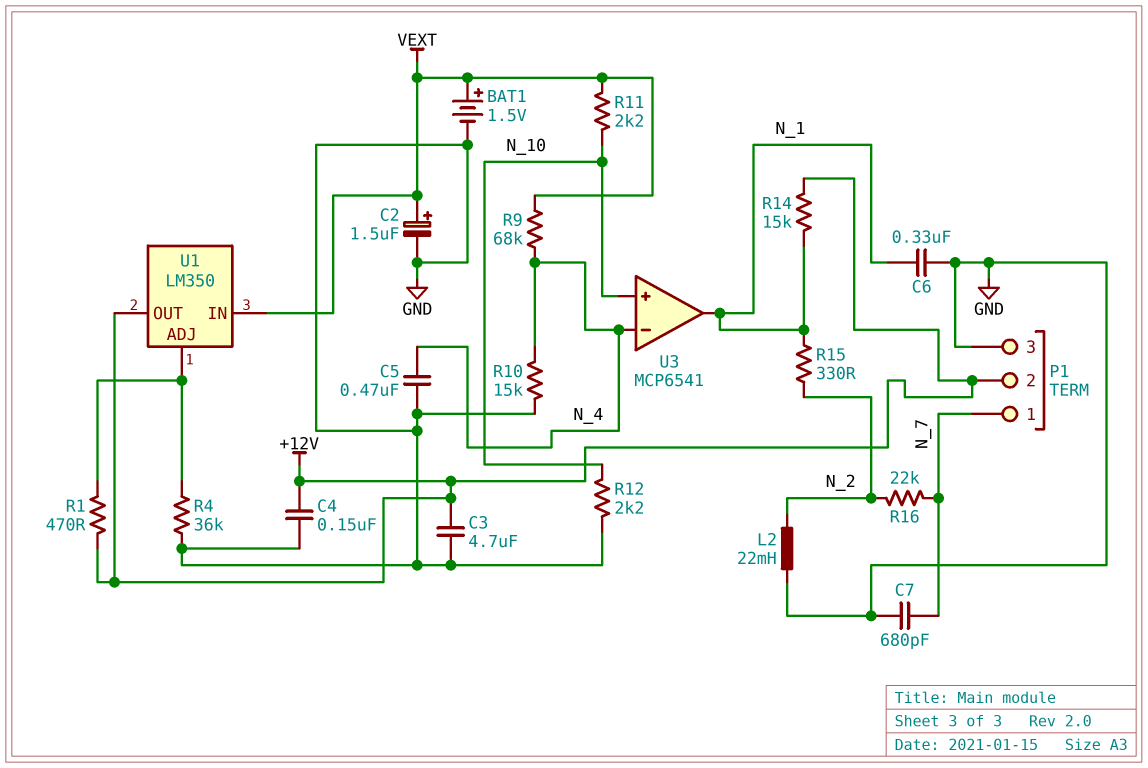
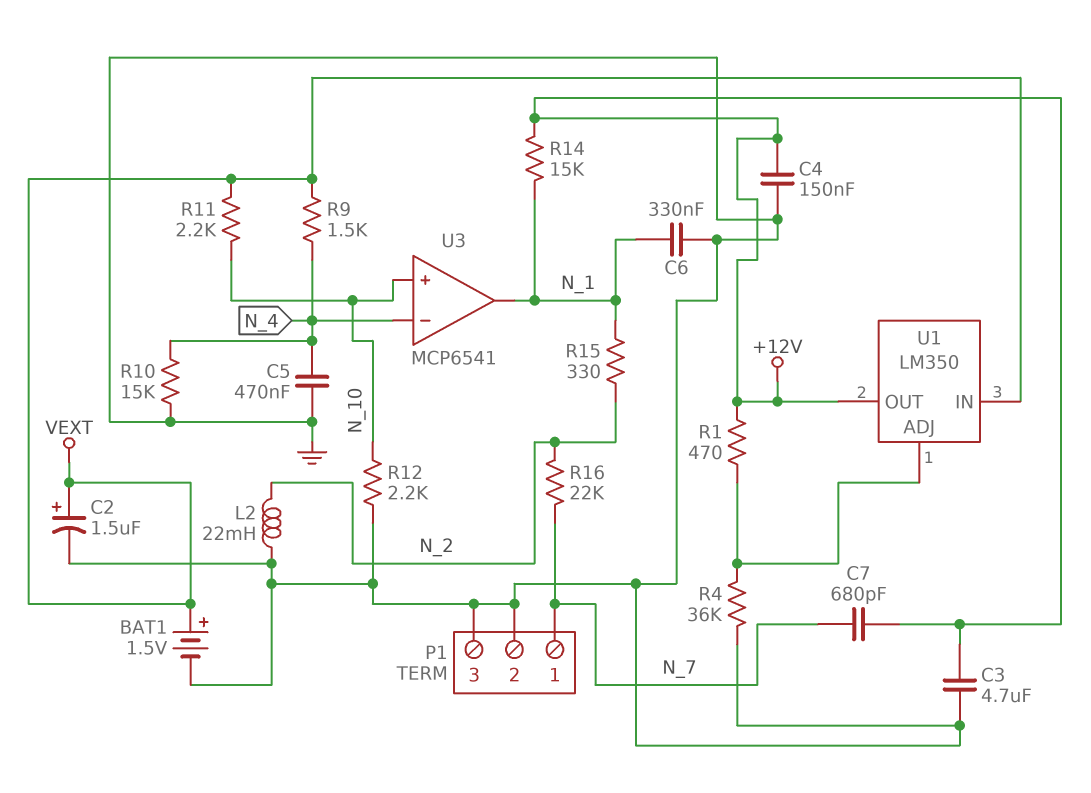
C7: 680pF (GND, N_7) -> 680pF (+12V, N_7)
P1 pin 2: +12V -> GND
R9: 68k (N_4, VEXT) -> 1.5k (N_4, VEXT)

